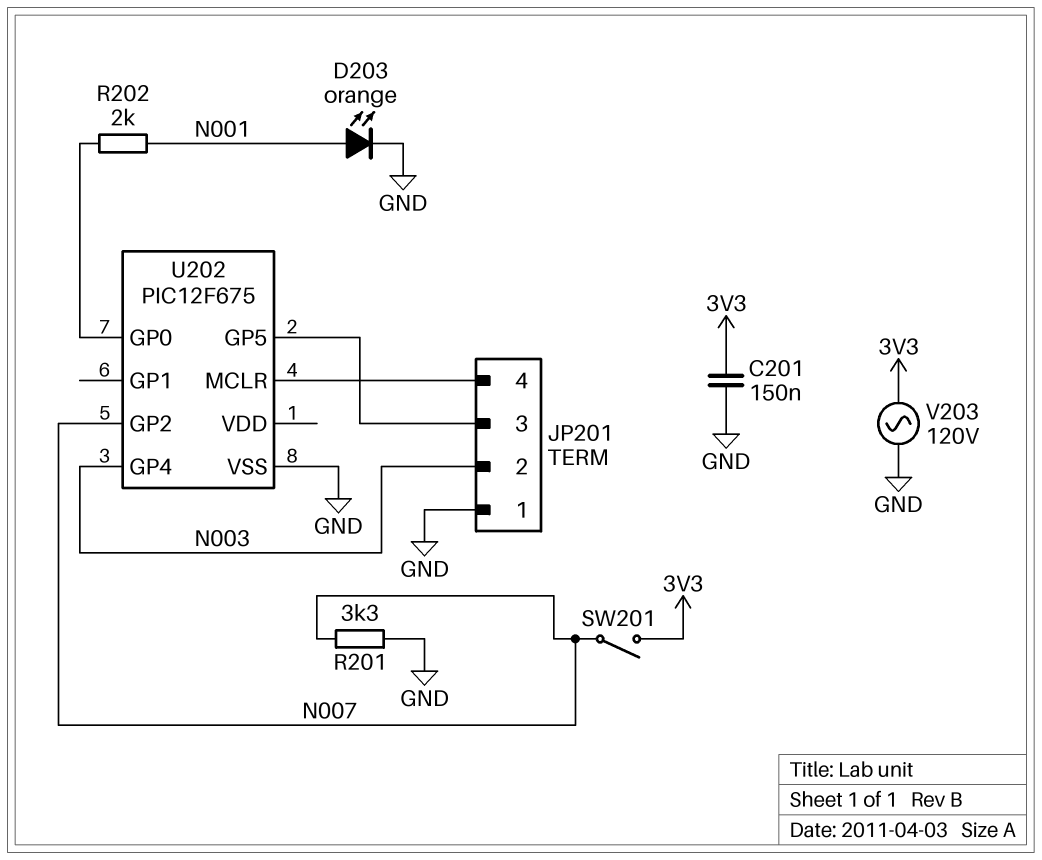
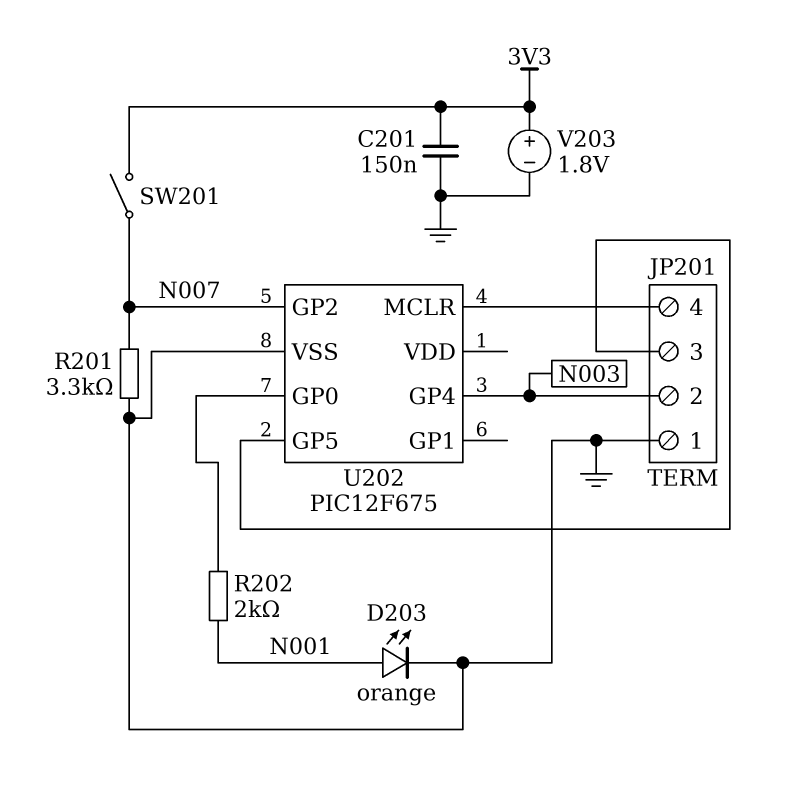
V203: AC 120V (3V3, GND) -> 1.8V (plus 3V3, minus GND)

